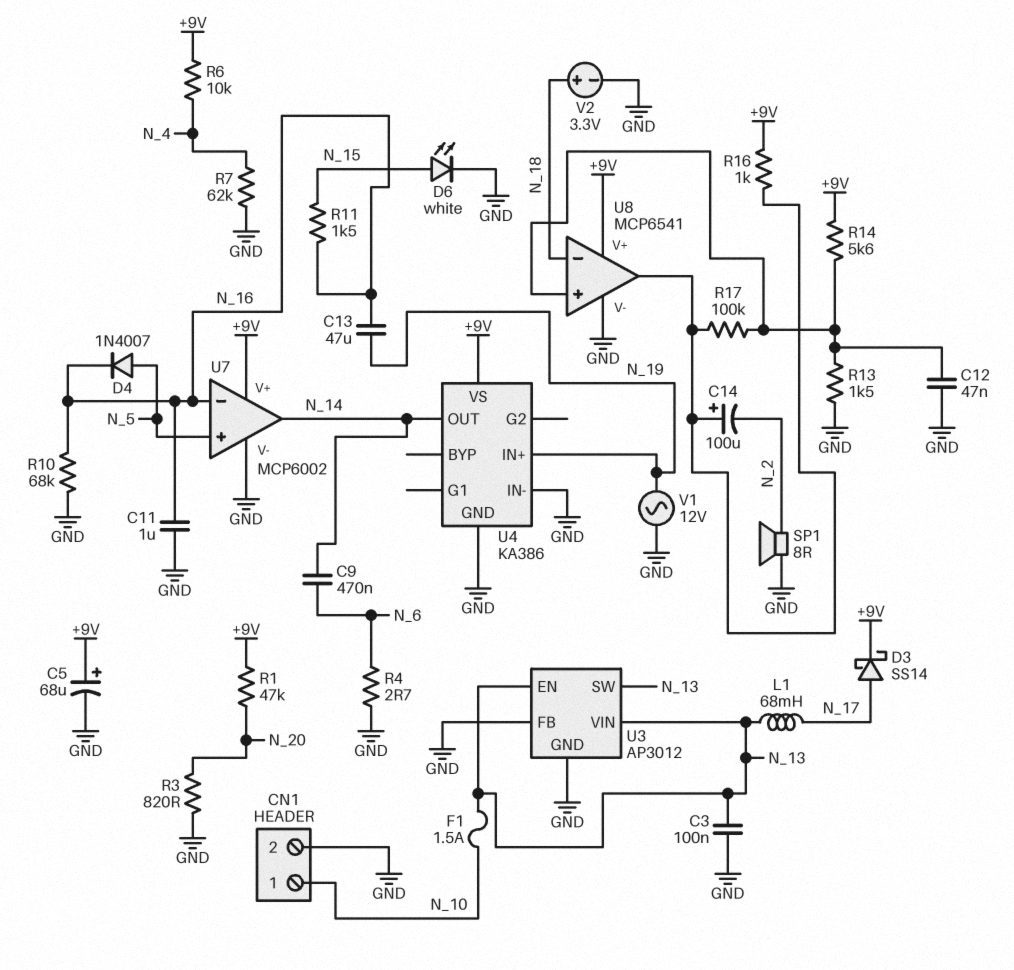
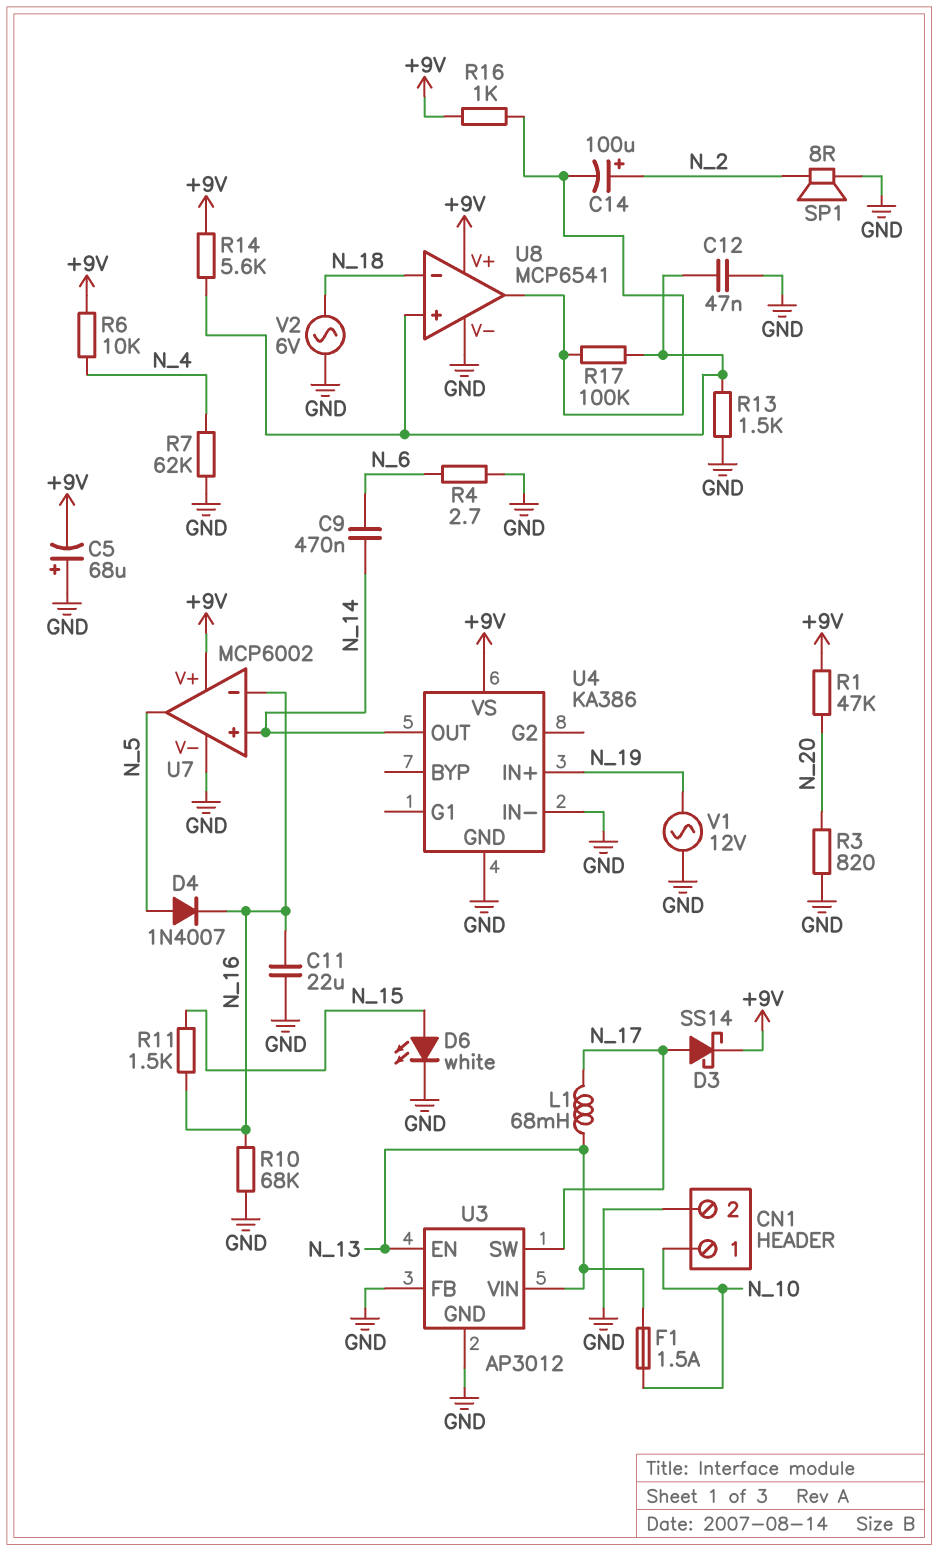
C3: 100nF (GND, N_13) -> none
C5: 68uF (plus +9V, minus GND) -> 68uF (plus GND, minus +9V)
C11: 1uF (GND, N_16) -> 22uF (GND, N_16)
C13: 47uF (N_16, N_19) -> none
C14: 100uF (plus U8/out, minus N_2) -> 100uF (plus N_2, minus U8/out)
U3 pin SW: N_13 -> N_17
U7 pin in+: N_5 -> N_14
U7 pin out: N_14 -> N_5
V2: 3.3V (plus N_18, minus GND) -> AC 6V (GND, N_18)

